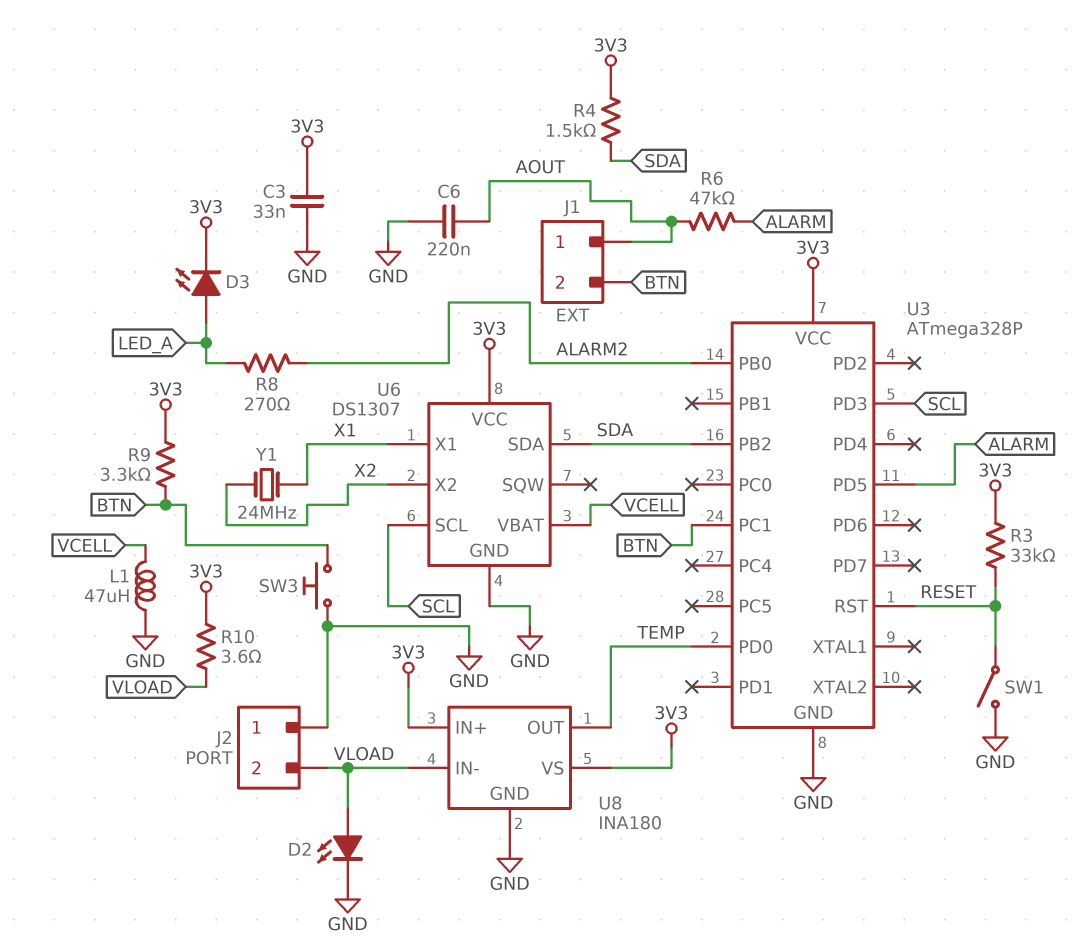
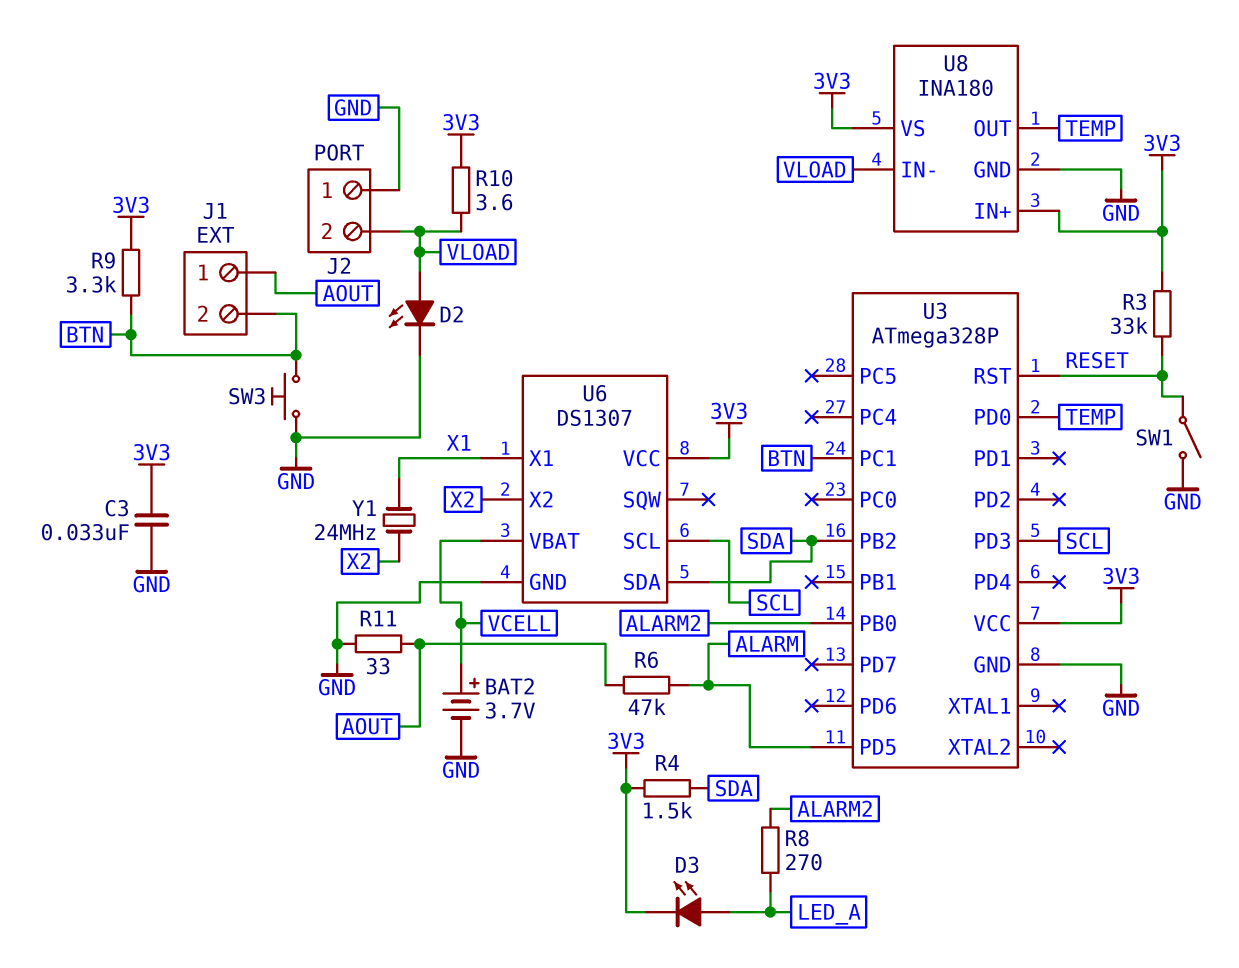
BAT2: none -> 3.7V (plus VCELL, minus GND)
C6: 220nF (AOUT, GND) -> none
L1: 47uH (GND, VCELL) -> none
R11: none -> 33 (AOUT, GND)

